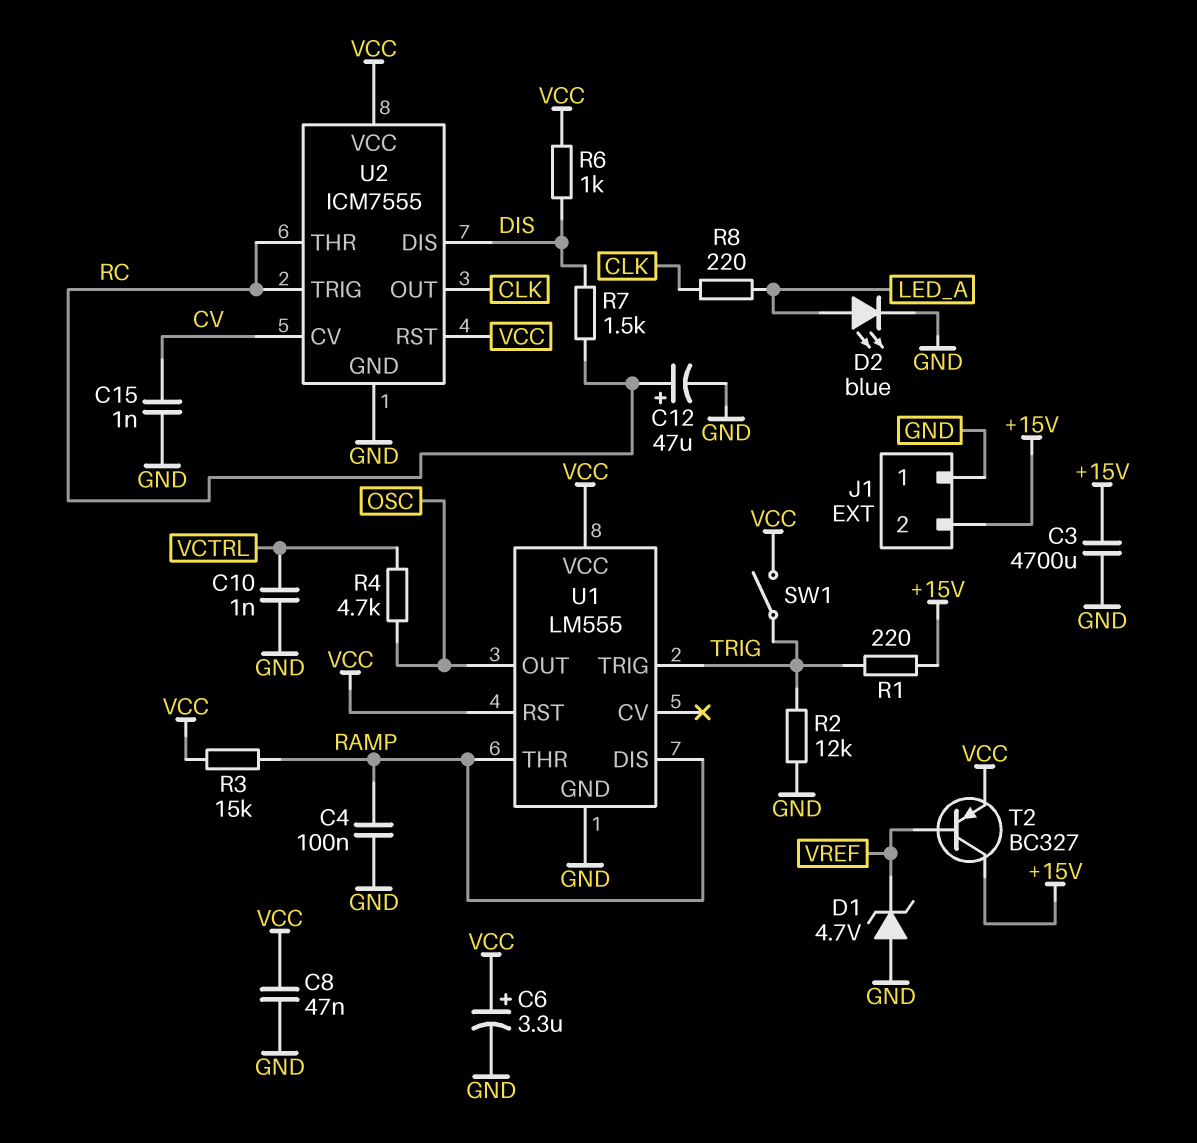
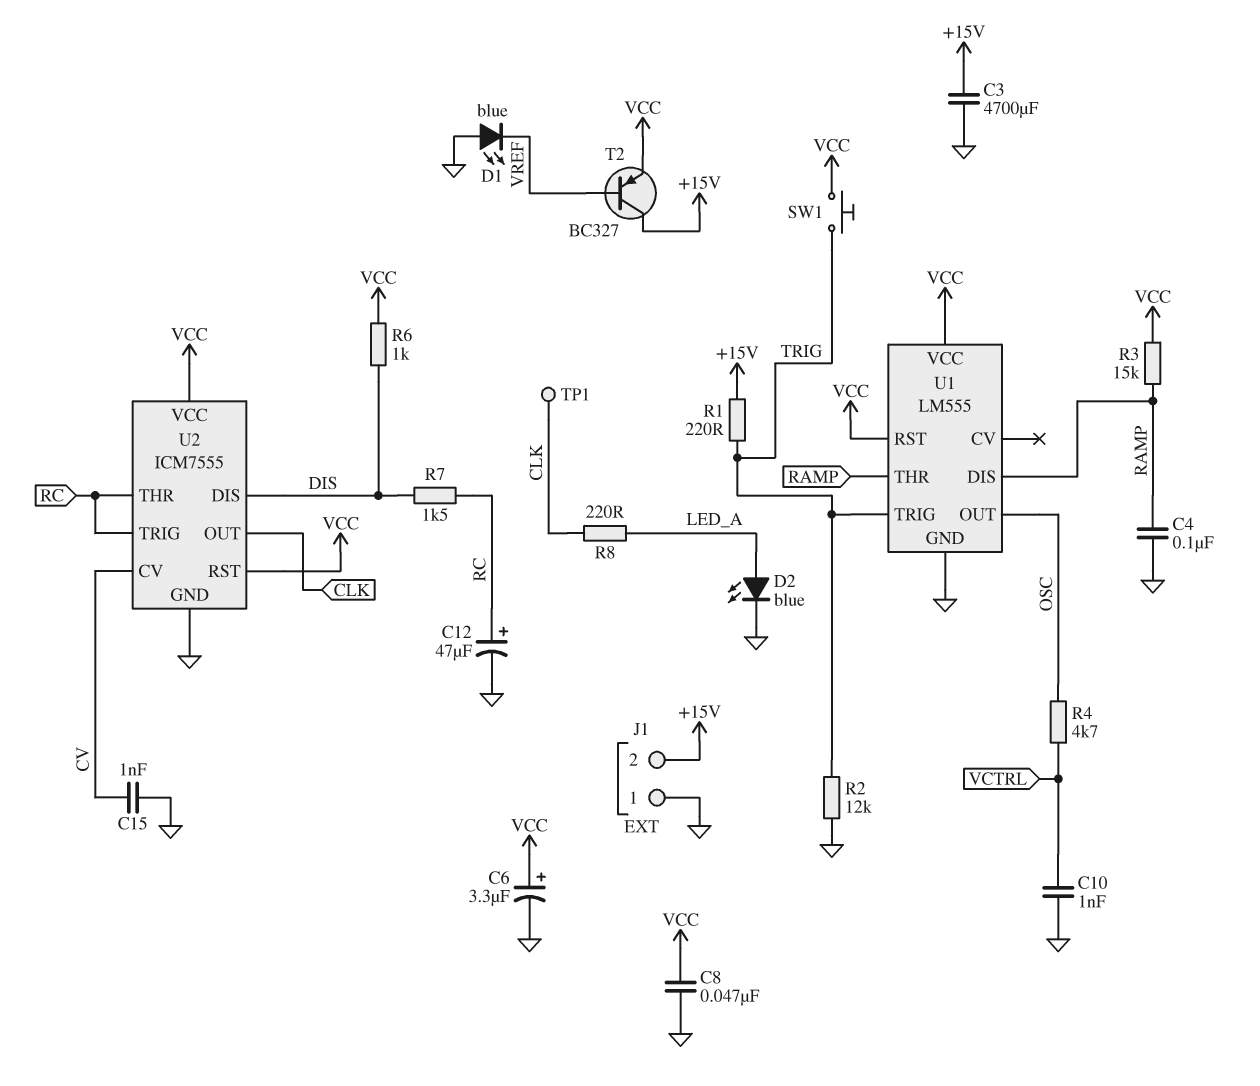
D1: zener 4.7V (A GND, K VREF) -> LED blue (A GND, K VREF)
SW1: switch (TRIG, VCC) -> button (TRIG, VCC)
TP1: none -> test point (CLK)

